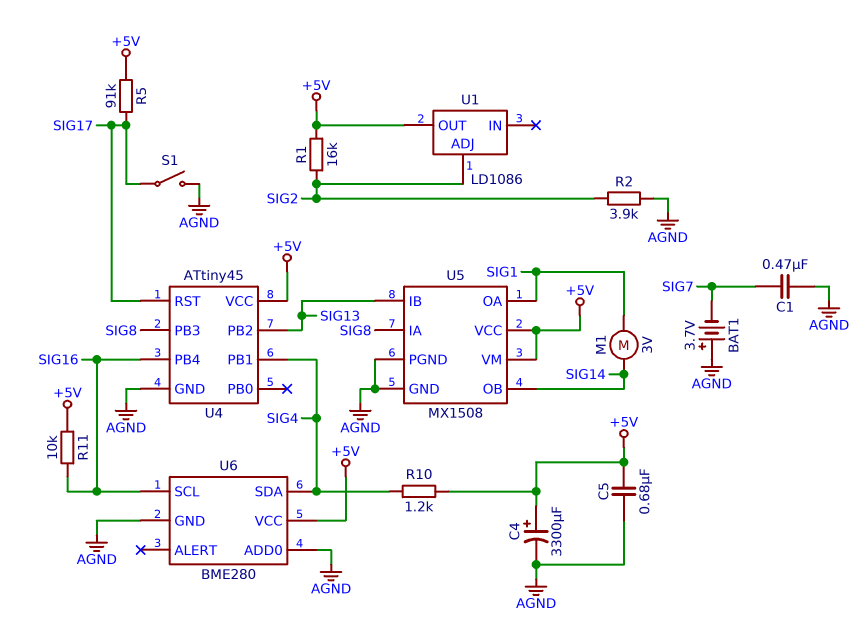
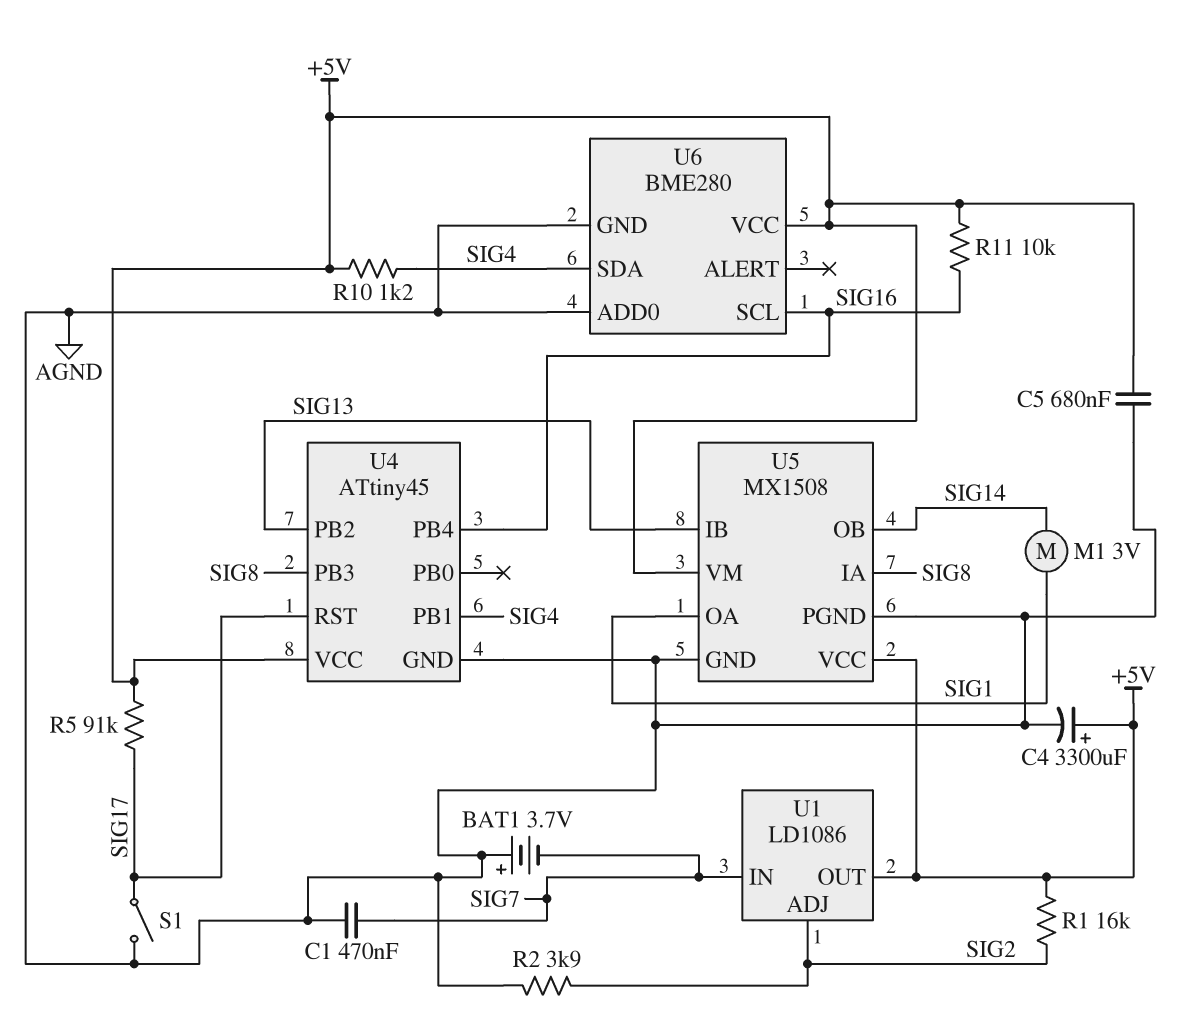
U1 pin IN: none -> SIG7

